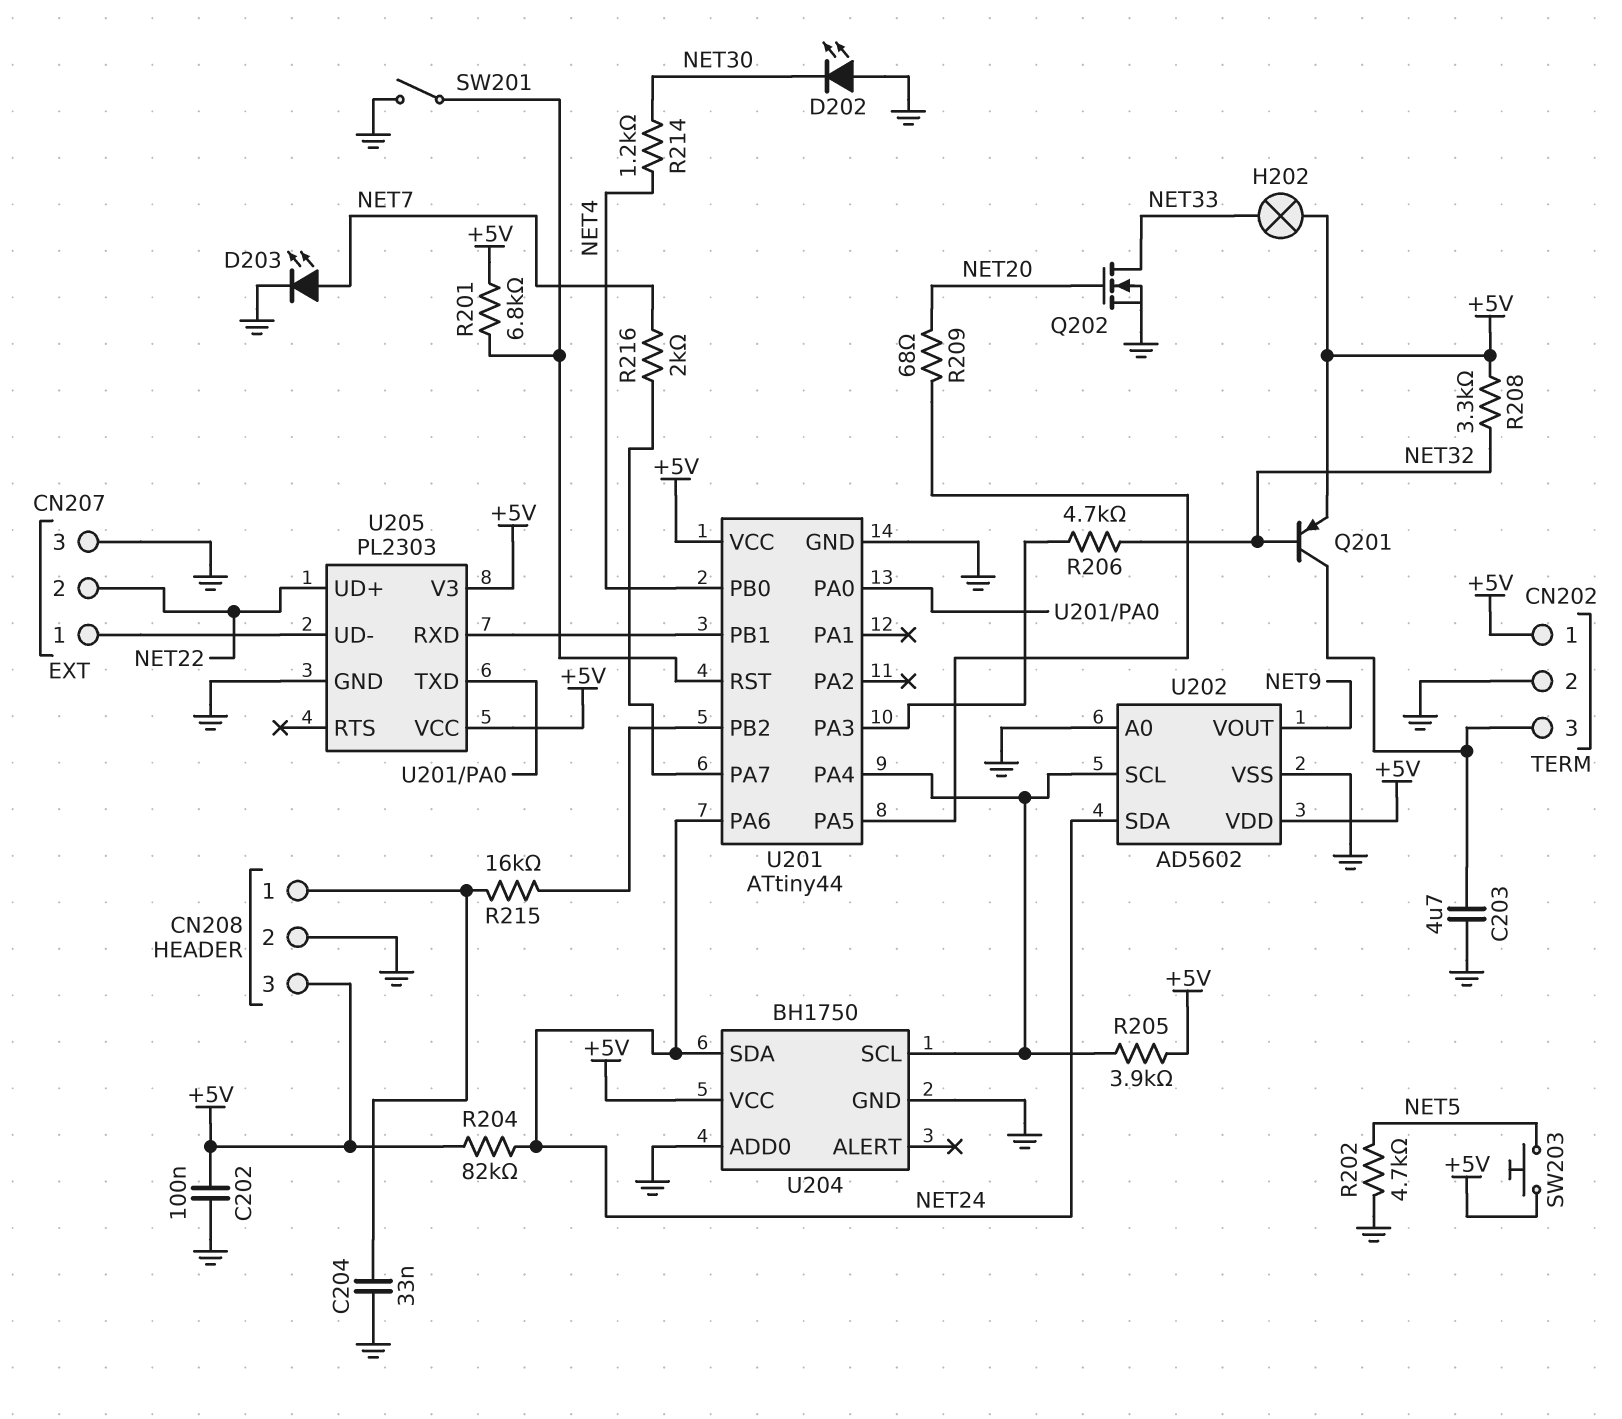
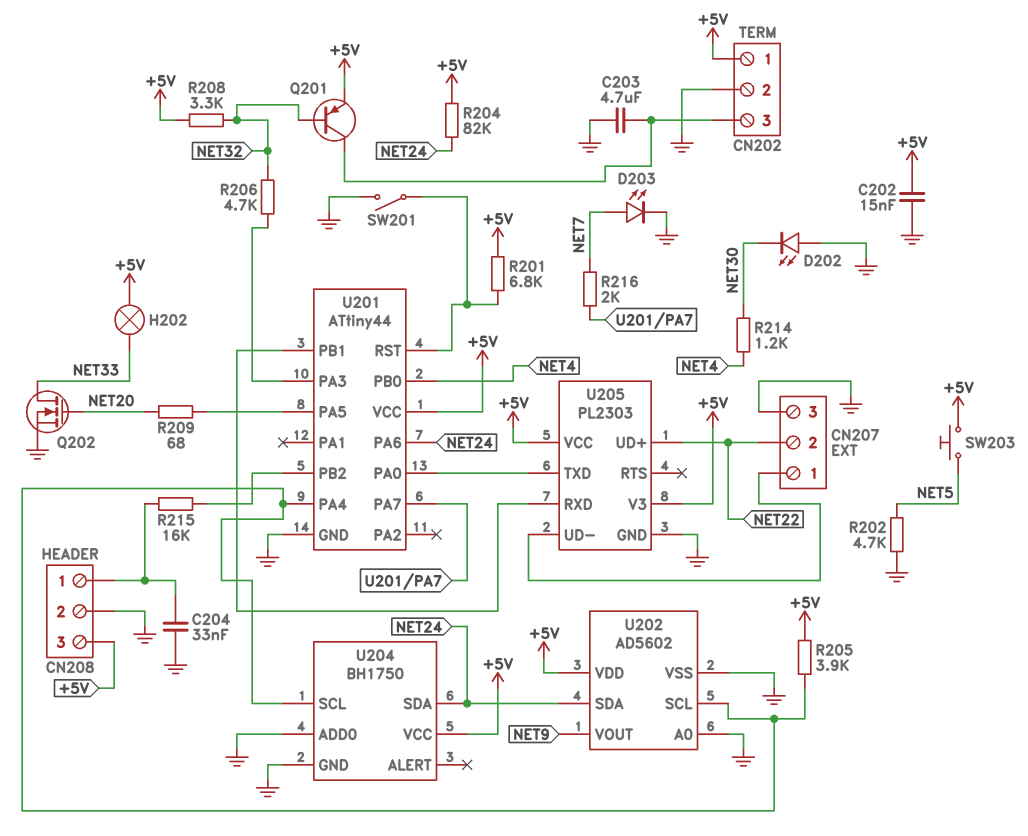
C202: 100nF (+5V, GND) -> 15nF (+5V, GND)

